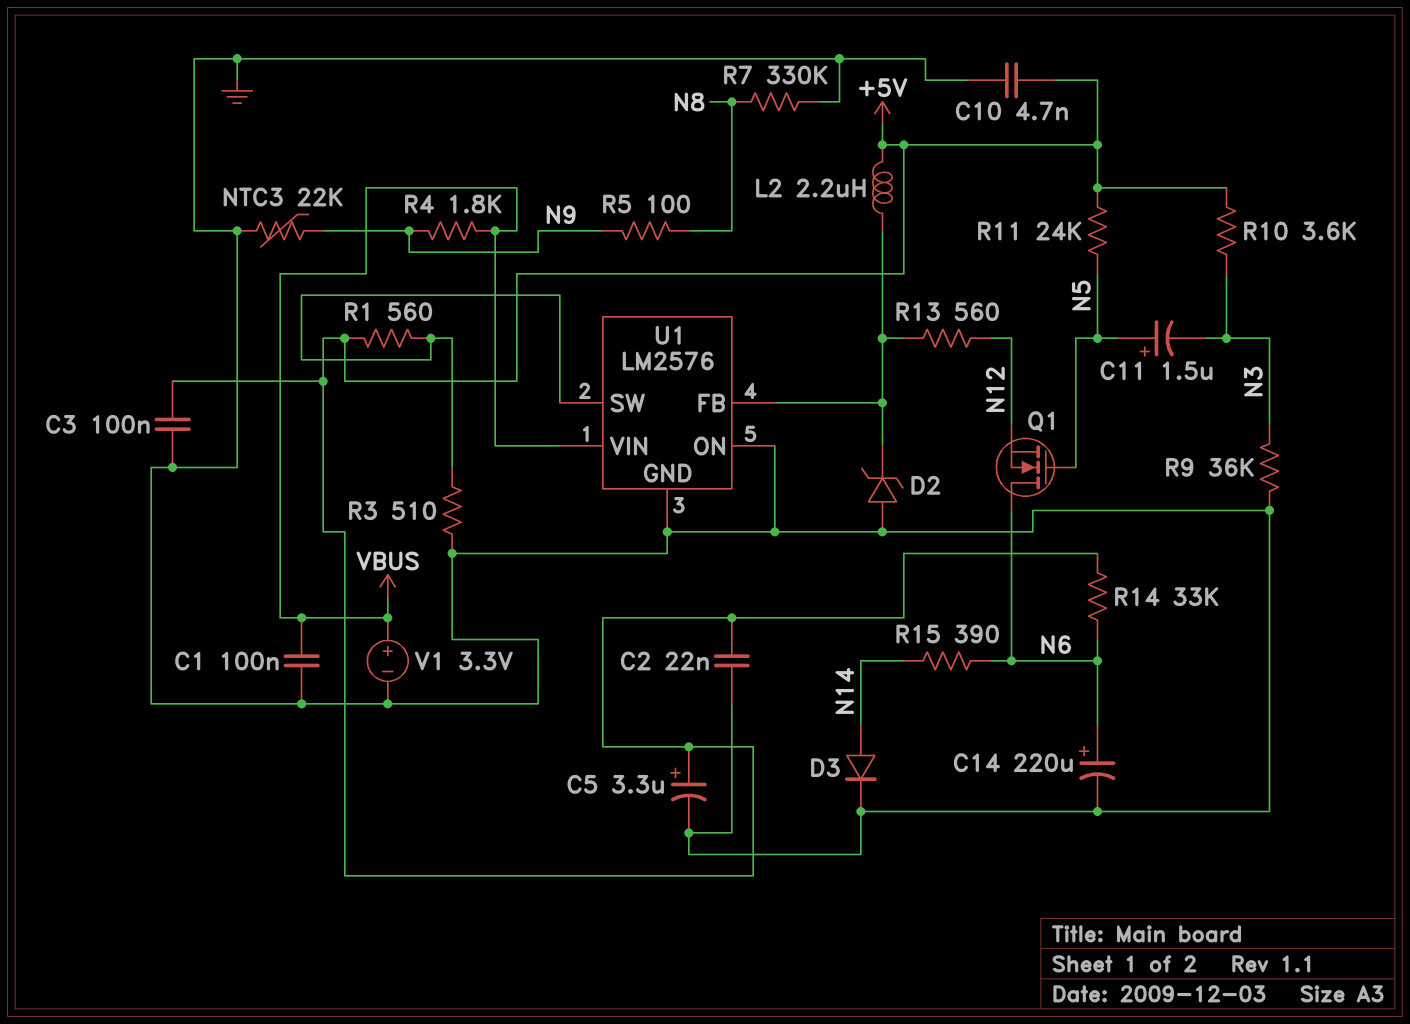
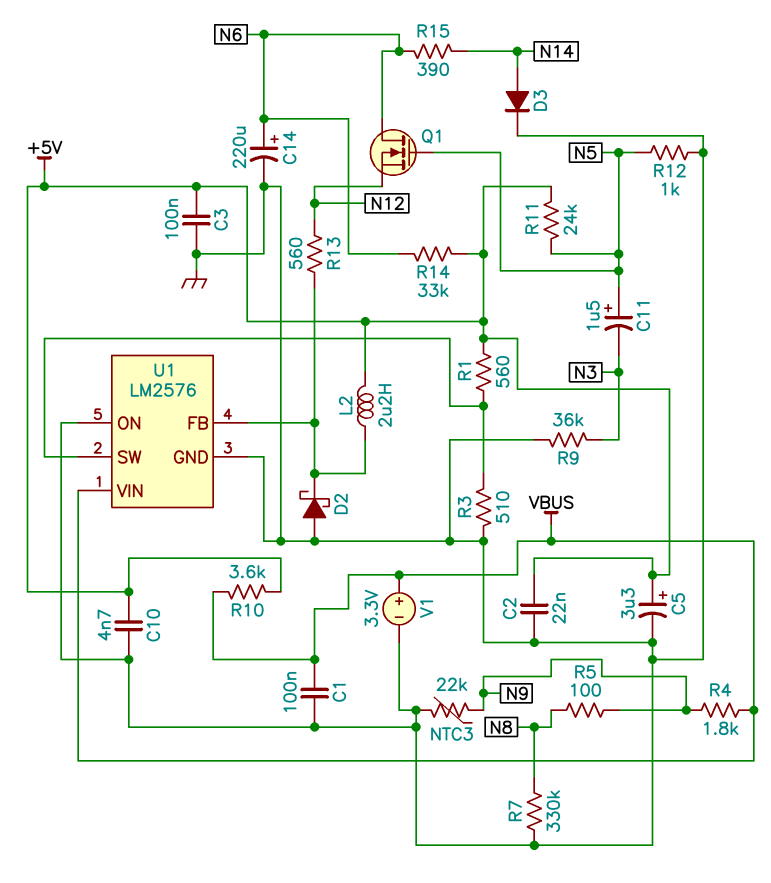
D2: zener (A GND, K U1/FB) -> schottky (A GND, K U1/FB)
R10: 3.6k (+5V, N3) -> 3.6k (+5V, VBUS)
R12: none -> 1k (GND, N5)

